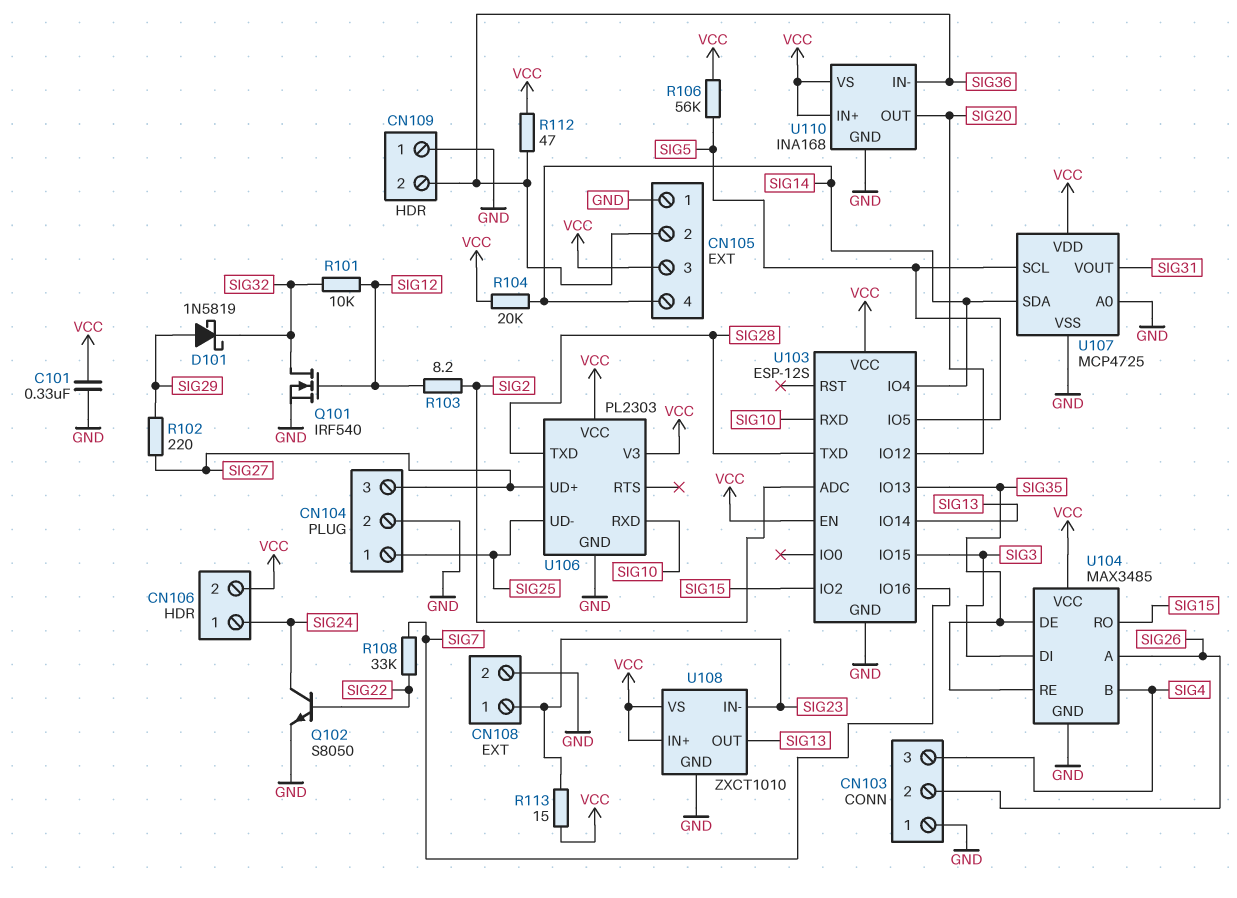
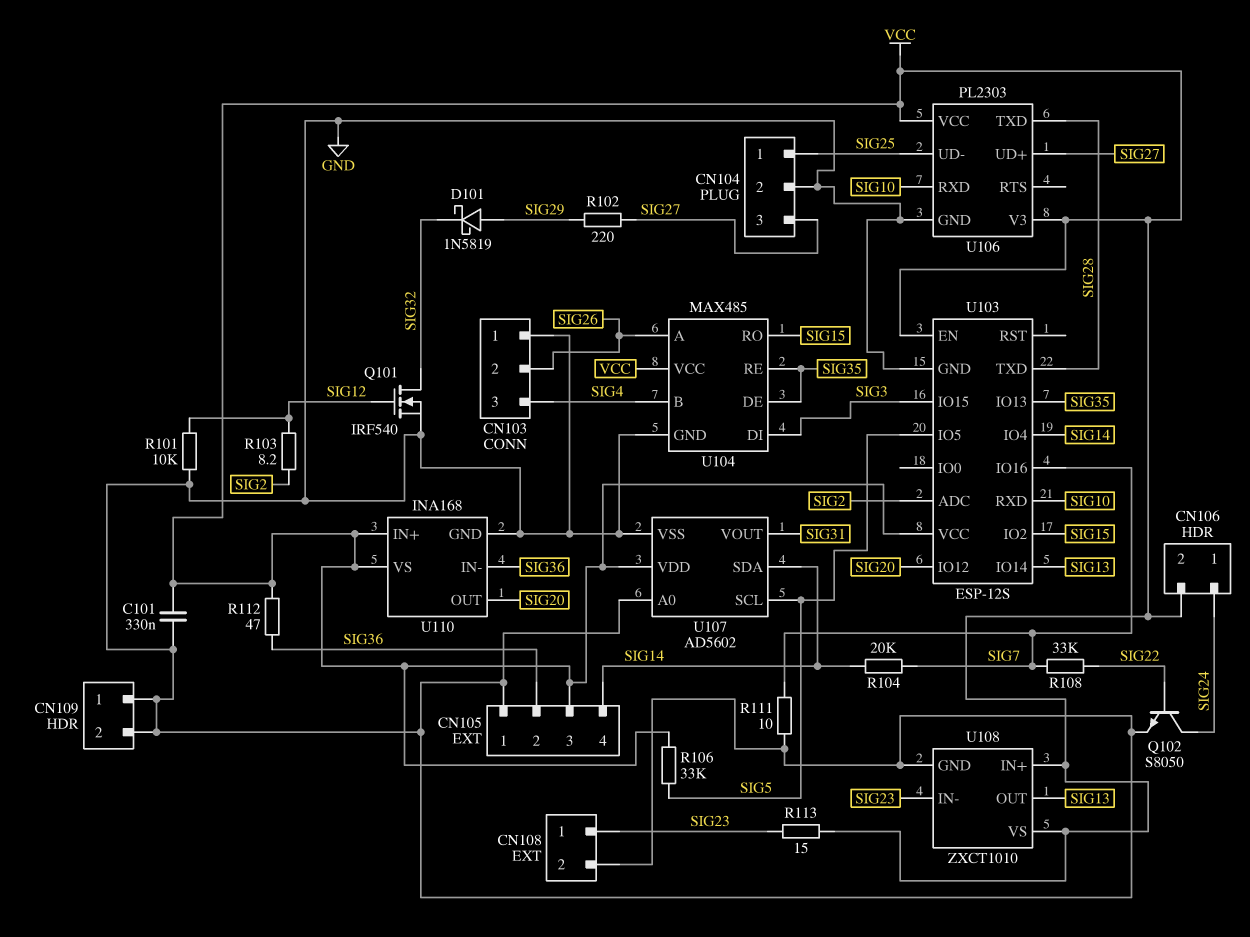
CN109 pin 2: SIG36 -> GND
R101: 10k (SIG12, SIG32) -> 10k (GND, SIG12)
R104: 20k (SIG14, VCC) -> 20k (SIG7, SIG14)
R106: 56k (SIG5, VCC) -> 33k (SIG5, VCC)
R111: none -> 10 (GND, SIG7)
U104: MAX3485 -> MAX485
U107: MCP4725 -> AD5602

